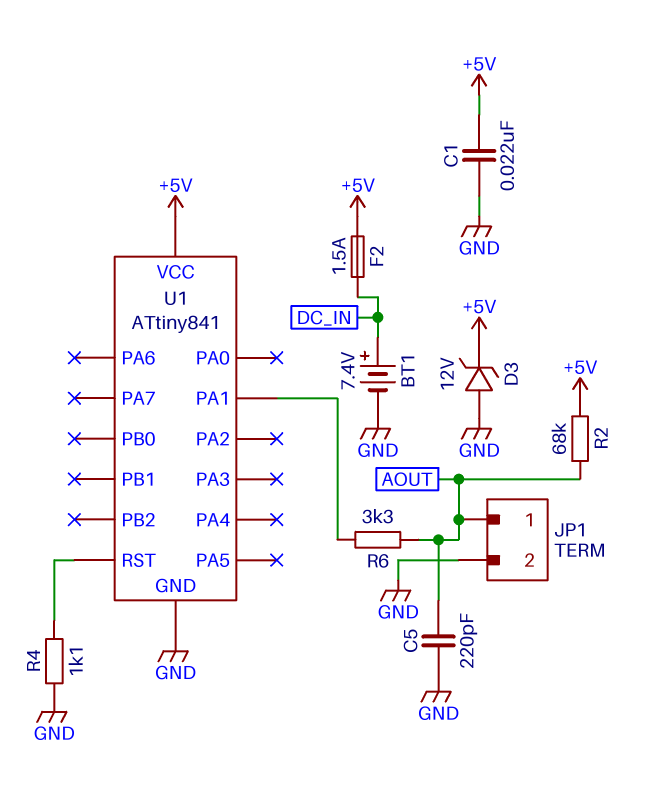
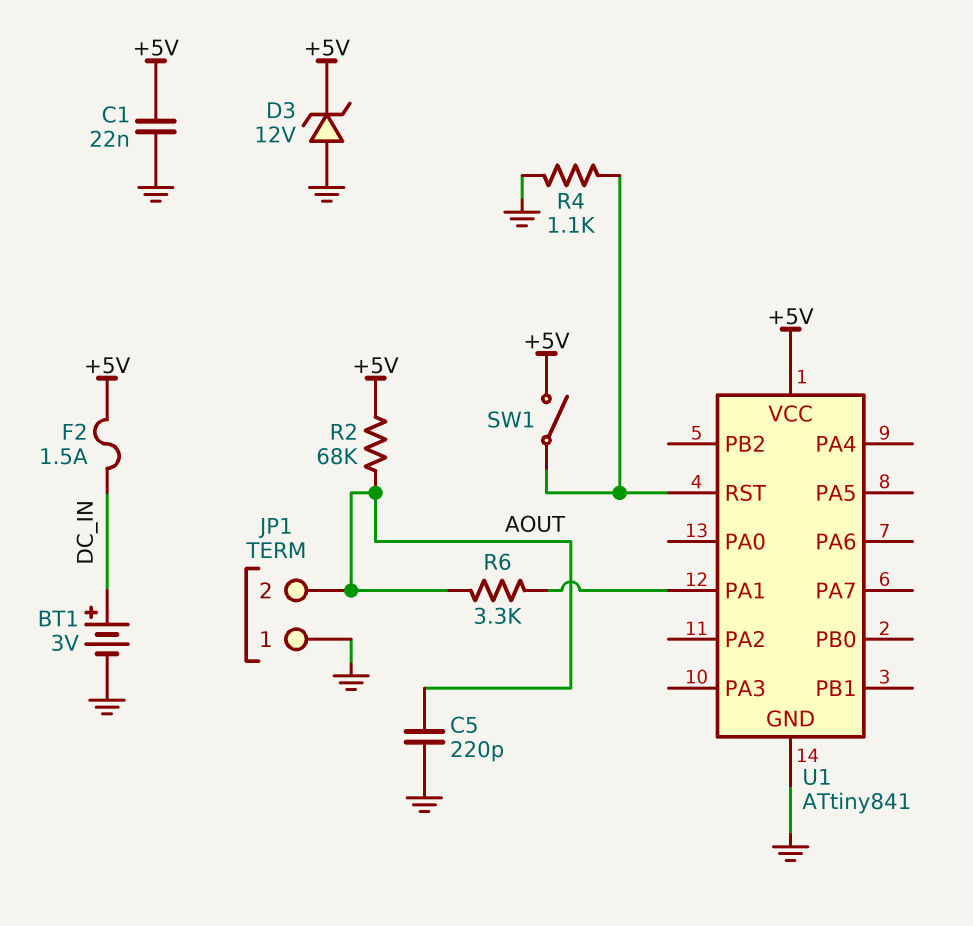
BT1: 7.4V (plus DC_IN, minus GND) -> 3V (plus DC_IN, minus GND)
JP1 pin 1: AOUT -> GND
JP1 pin 2: GND -> AOUT
SW1: none -> switch (+5V, U1/RST)

